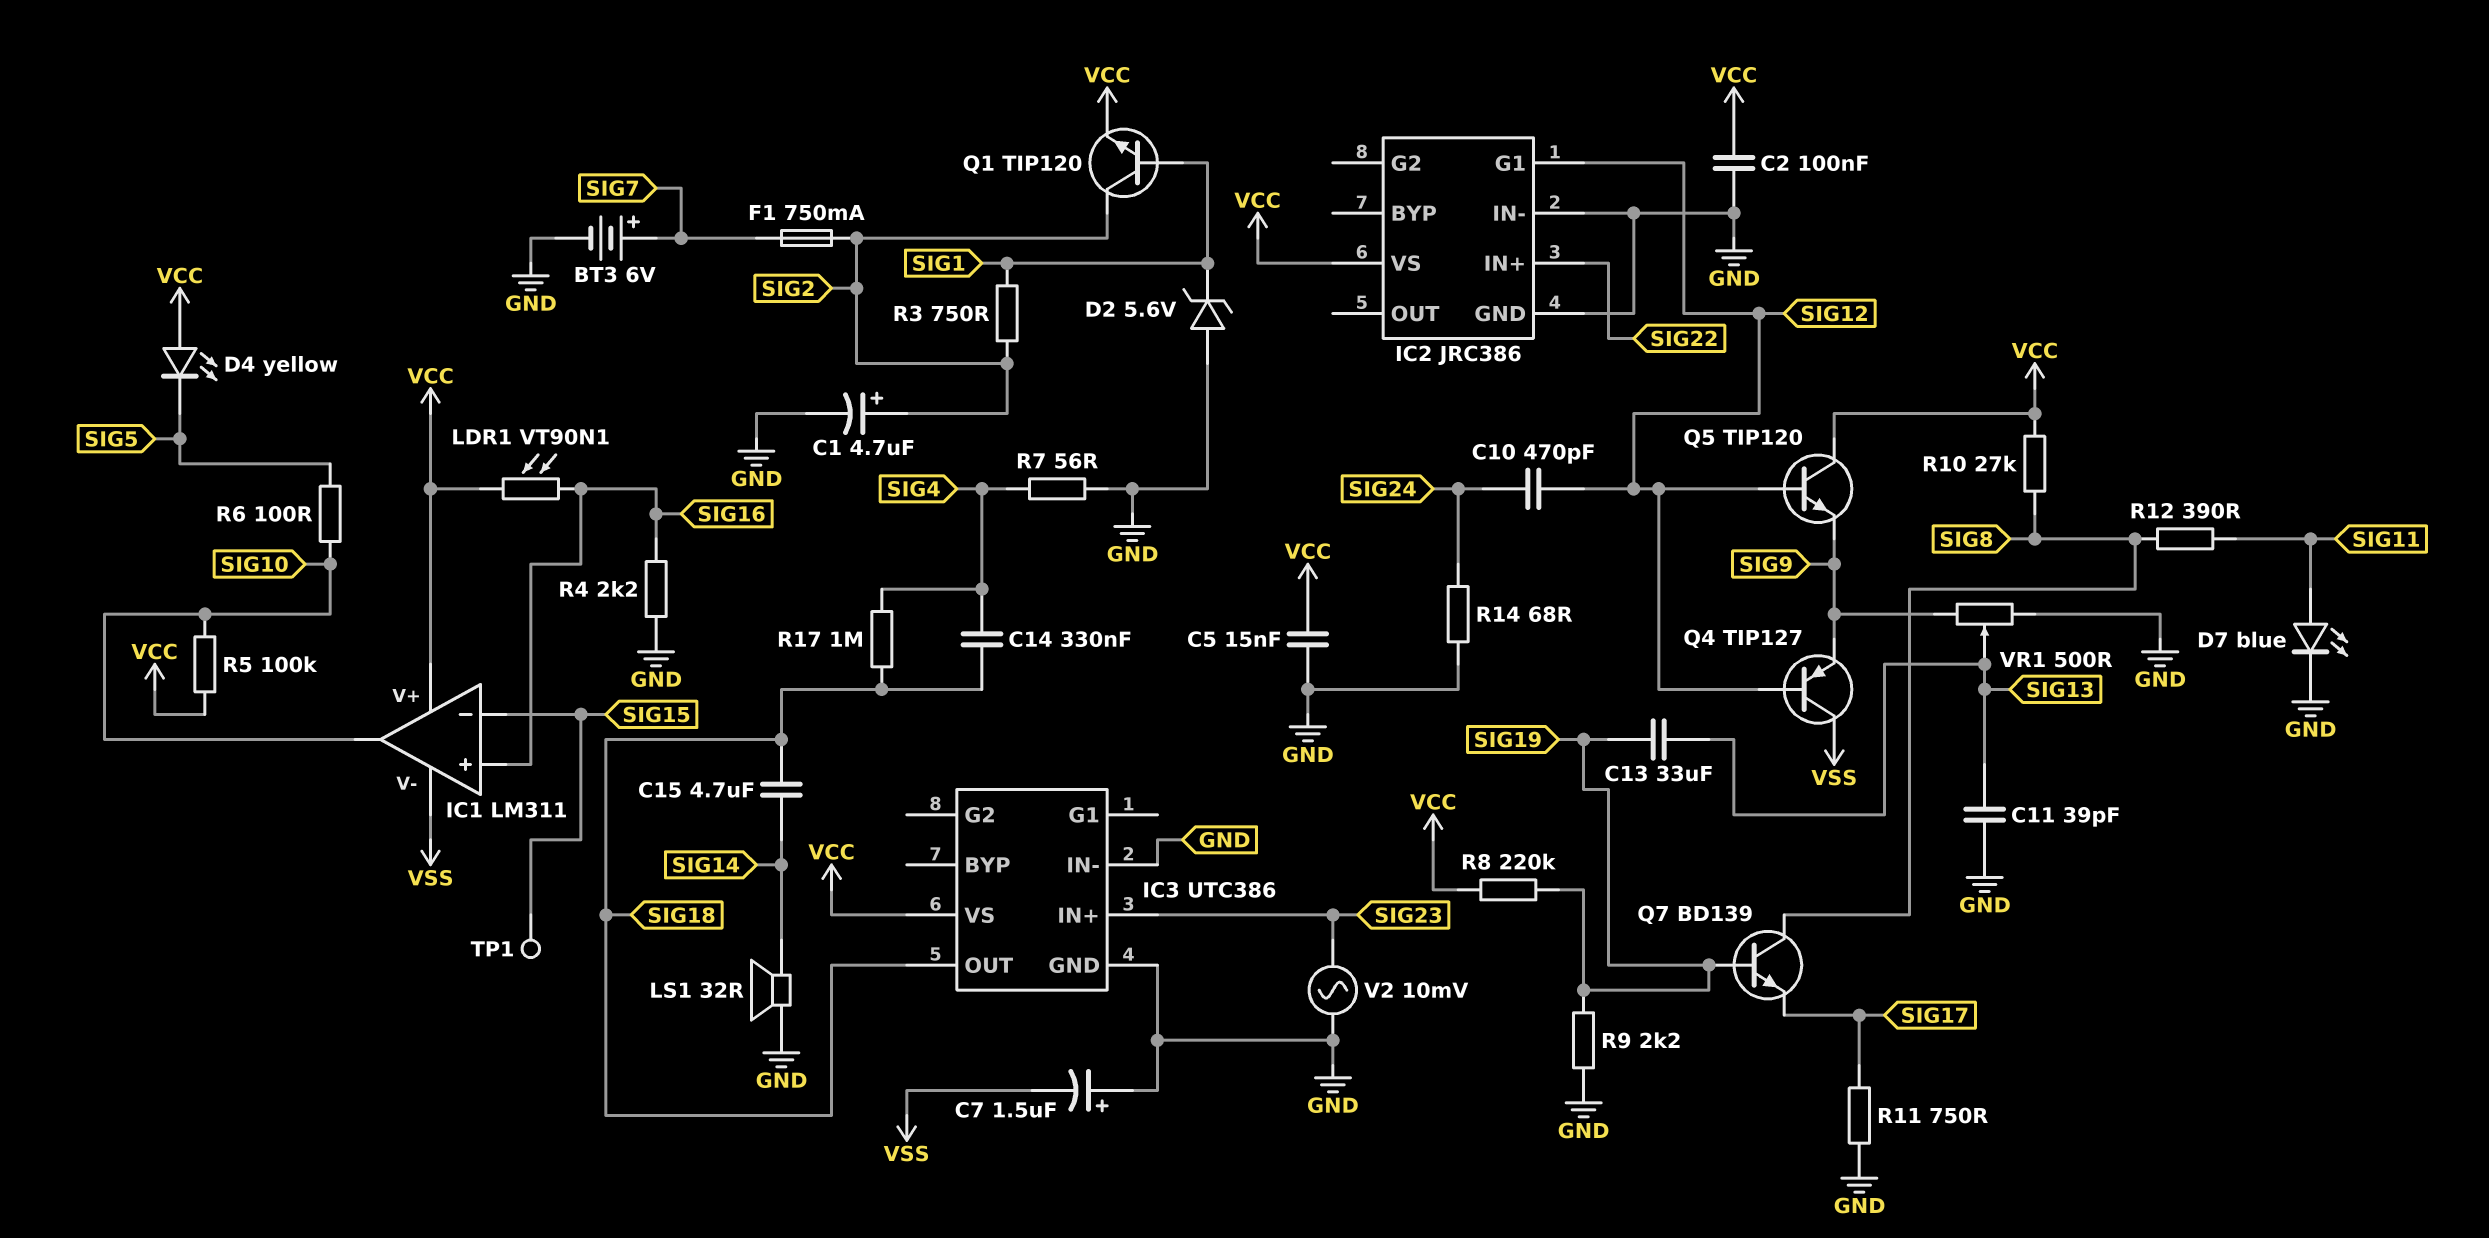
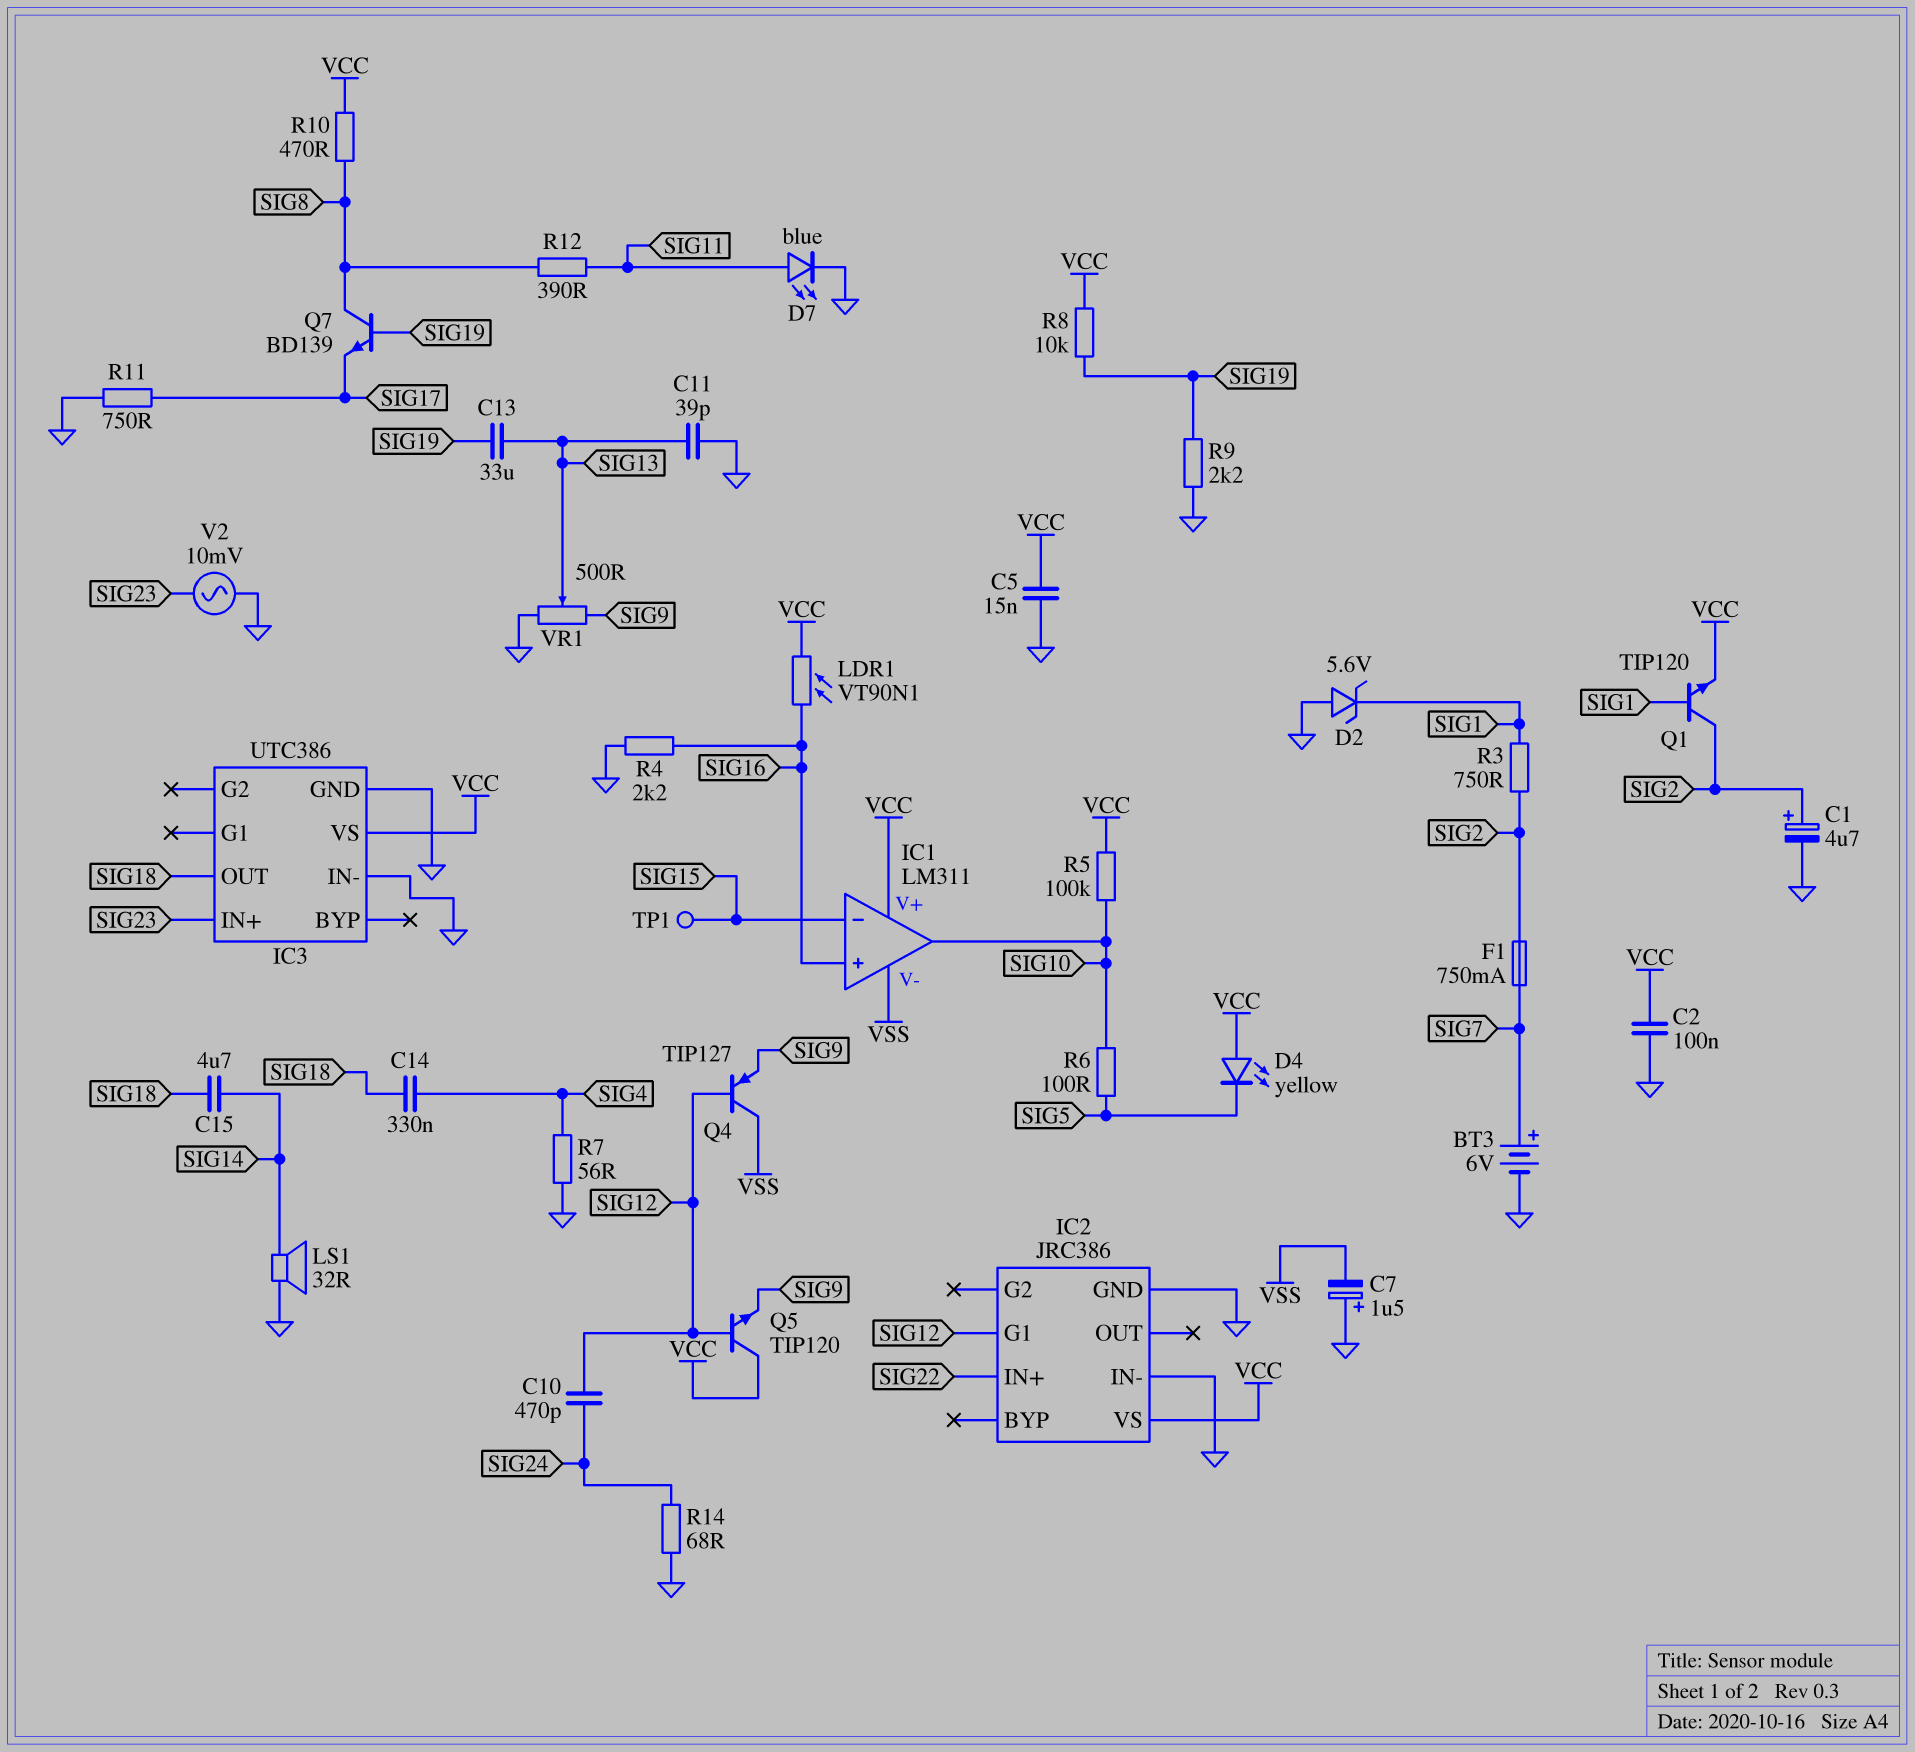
R8: 220k (SIG19, VCC) -> 10k (SIG19, VCC)
R10: 27k (SIG8, VCC) -> 470 (SIG8, VCC)
R17: 1M (SIG4, SIG18) -> none

